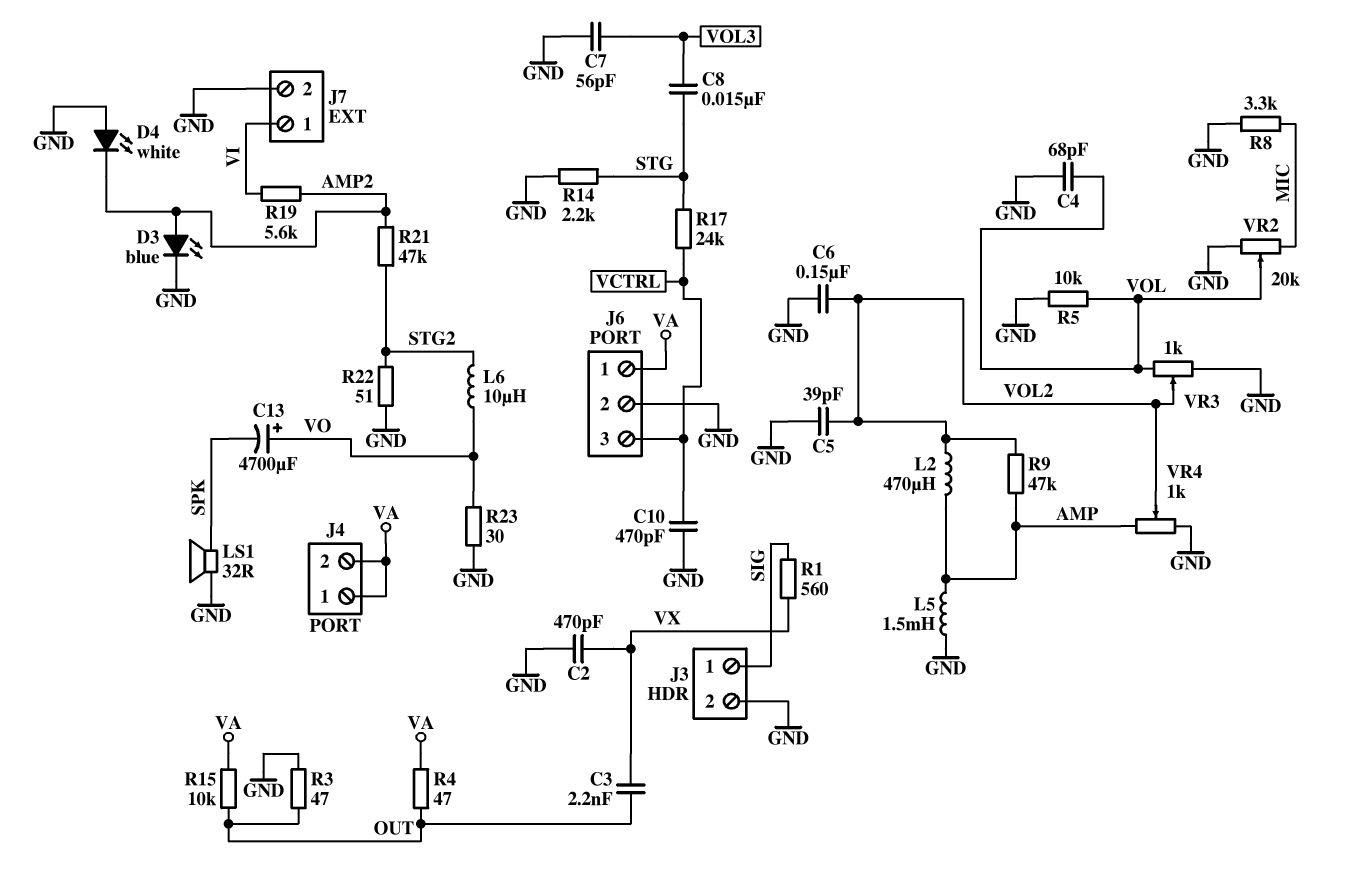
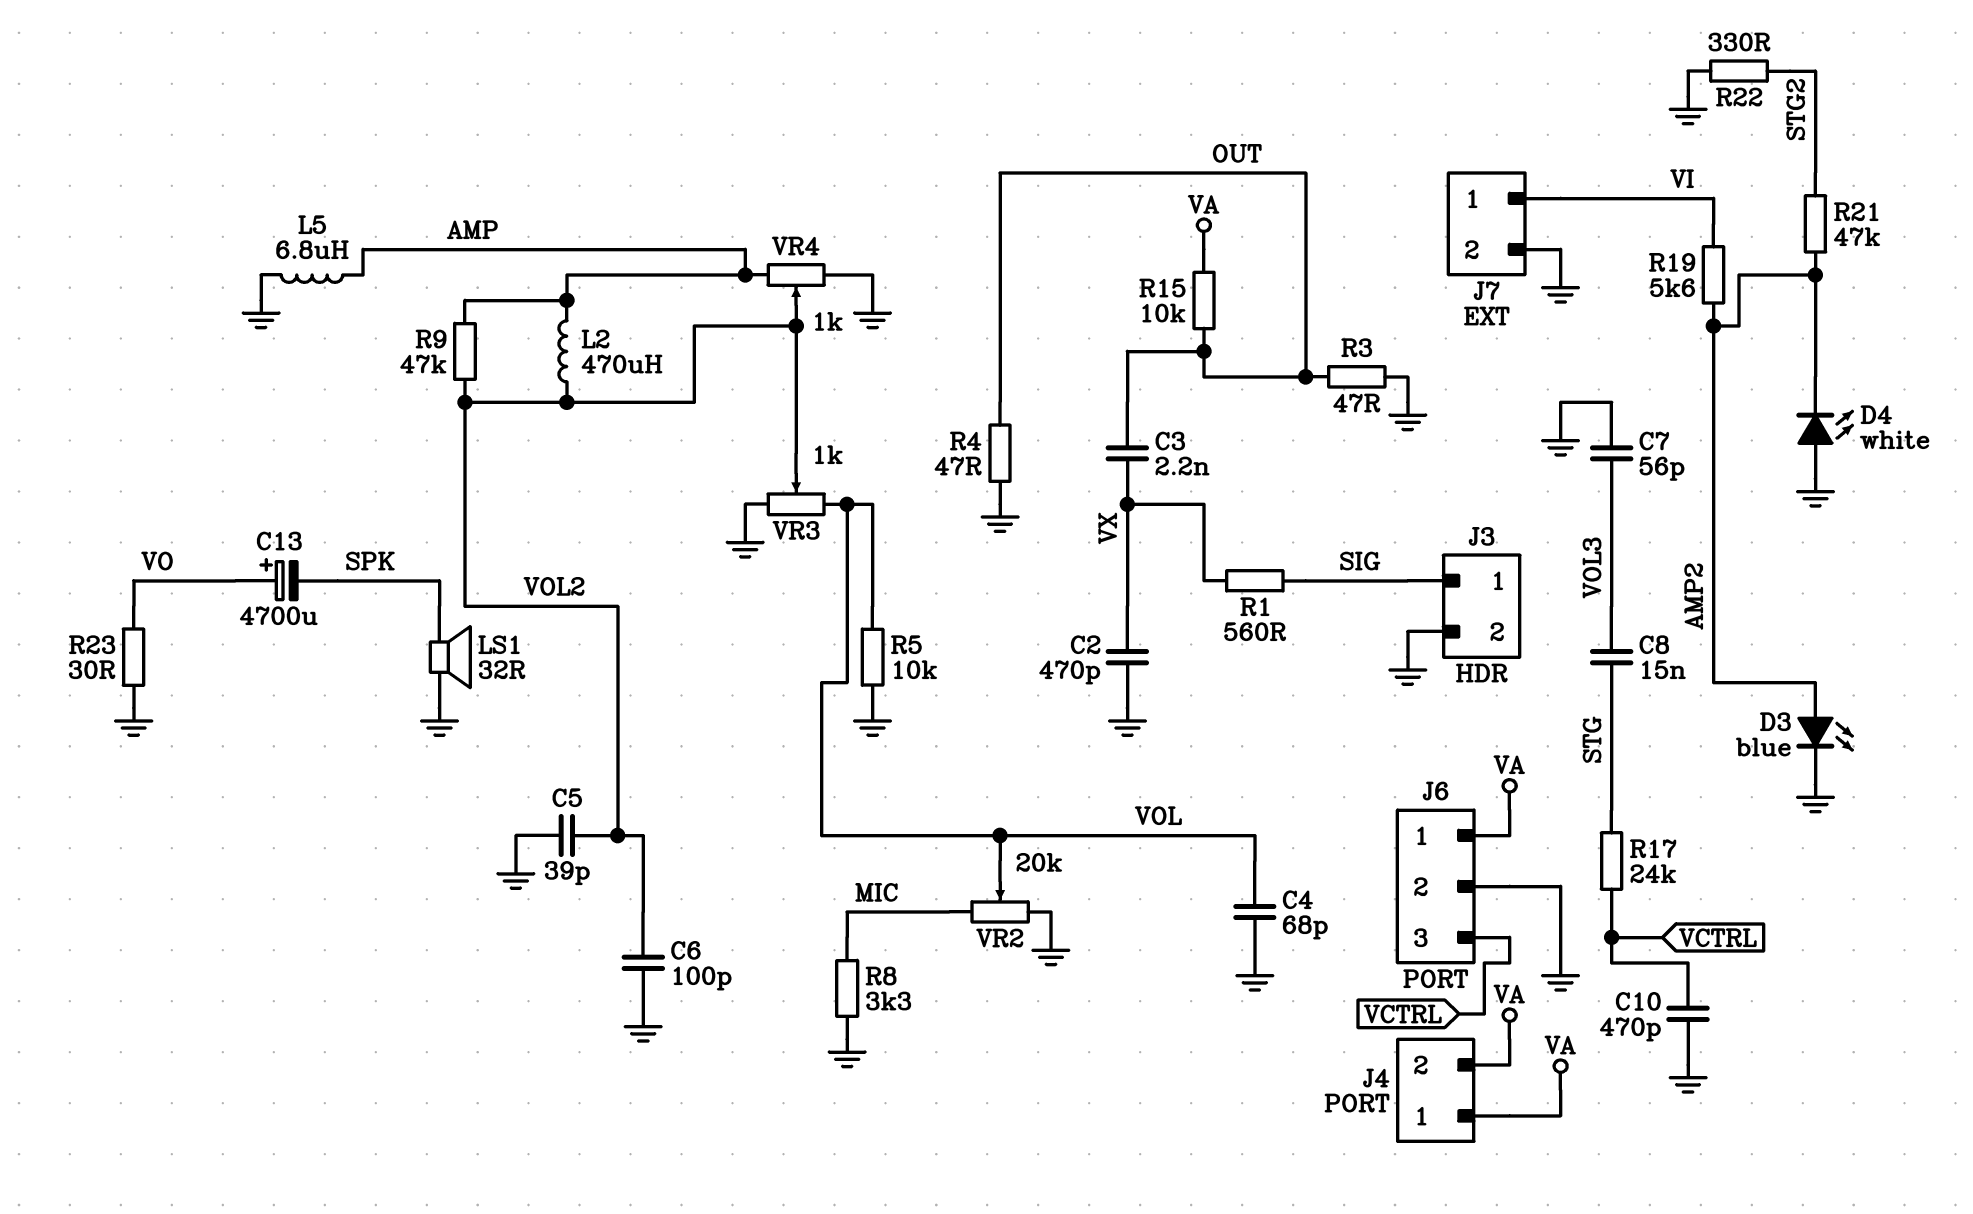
C6: 150nF (GND, VOL2) -> 100pF (GND, VOL2)
L5: 1.5mH (AMP, GND) -> 6.8uH (AMP, GND)
L6: 10uH (STG2, VO) -> none
R4: 47 (OUT, VA) -> 47 (GND, OUT)
R14: 2.2k (GND, STG) -> none
R22: 51 (GND, STG2) -> 330 (GND, STG2)

